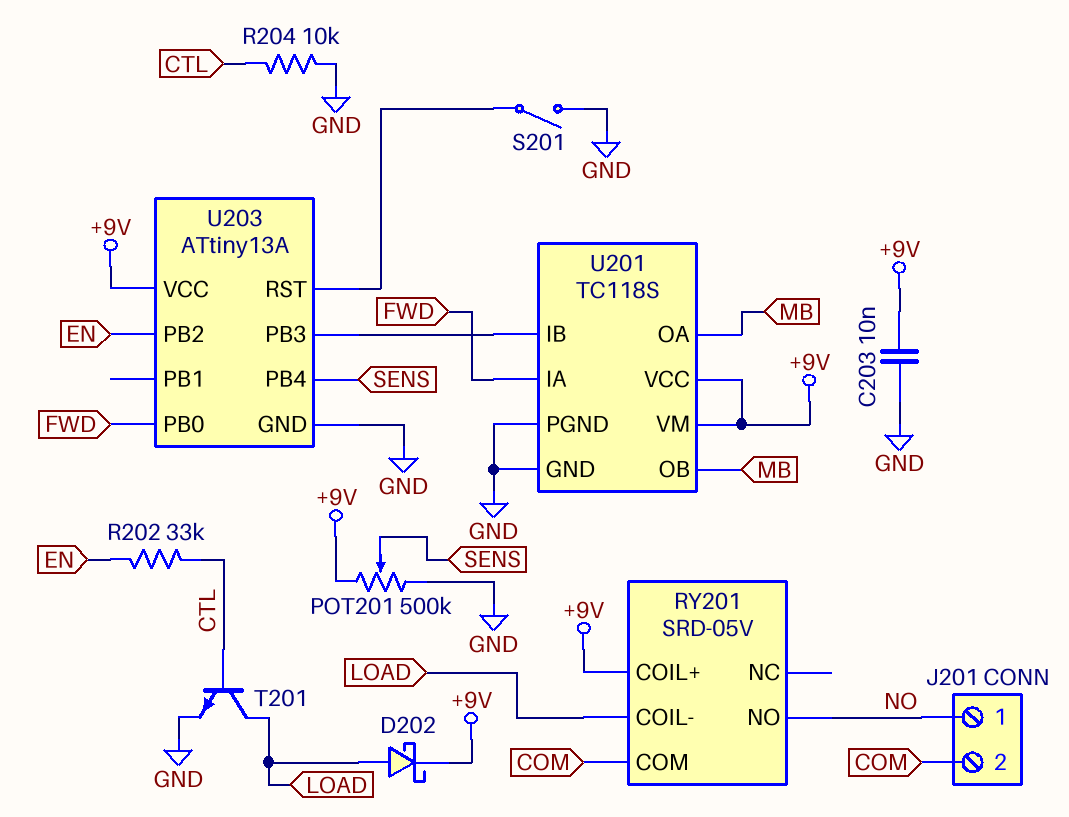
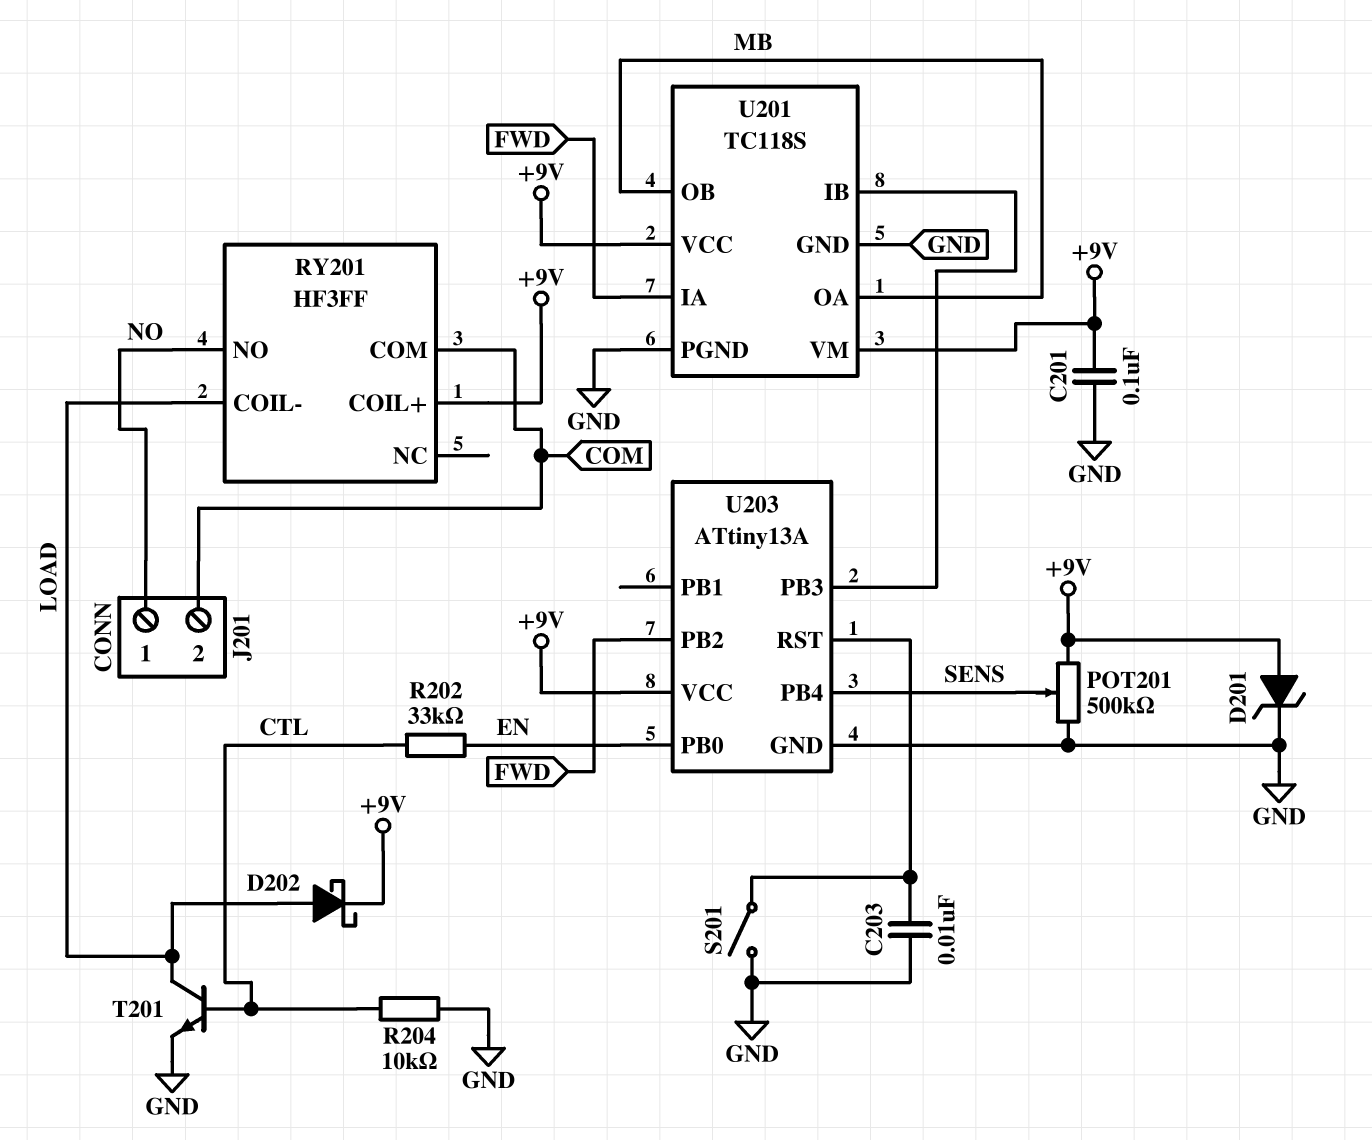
C201: none -> 100nF (+9V, GND)
C203: 10nF (+9V, GND) -> 10nF (GND, U203/RST)
D201: none -> zener (A +9V, K GND)
RY201: SRD-05V -> HF3FF
U203 pin PB0: FWD -> EN
U203 pin PB2: EN -> FWD

